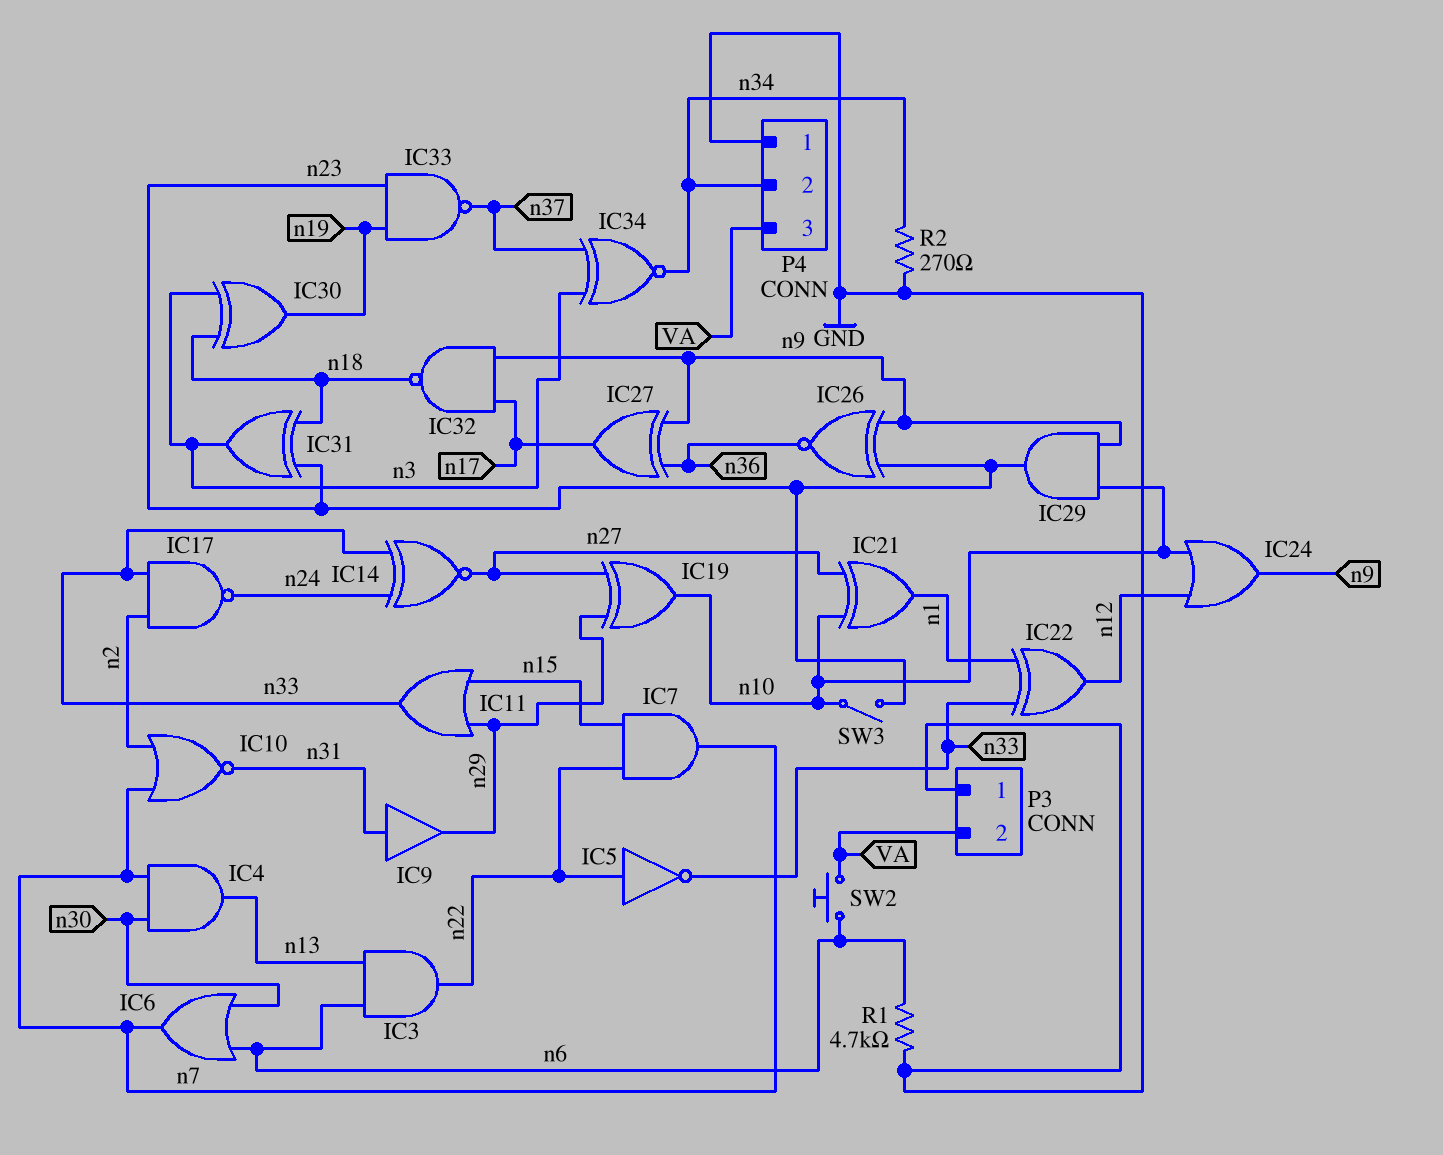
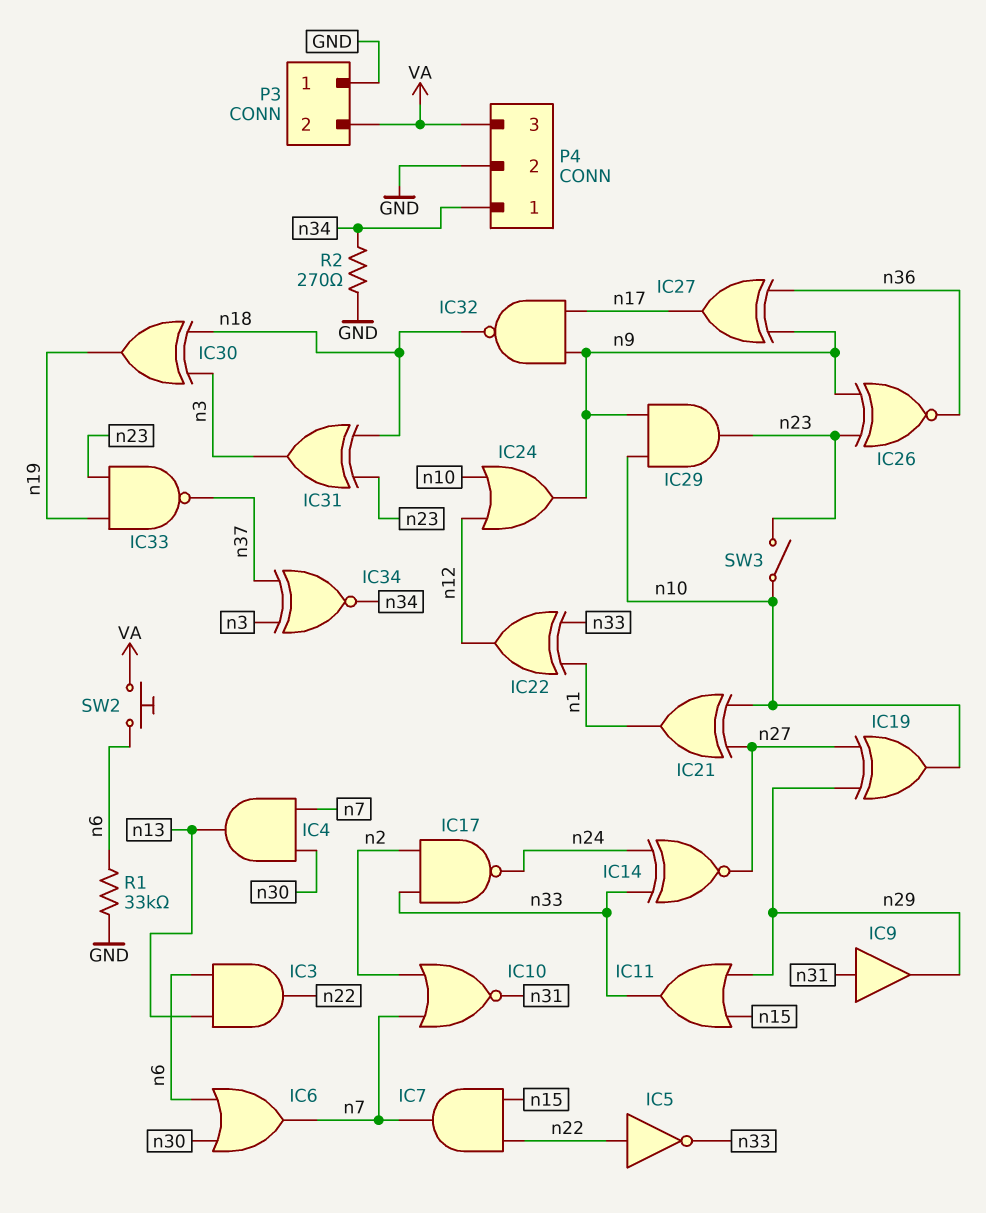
P4 pin 1: GND -> n34
P4 pin 2: n34 -> GND
R1: 4.7k (GND, n6) -> 33k (GND, n6)

